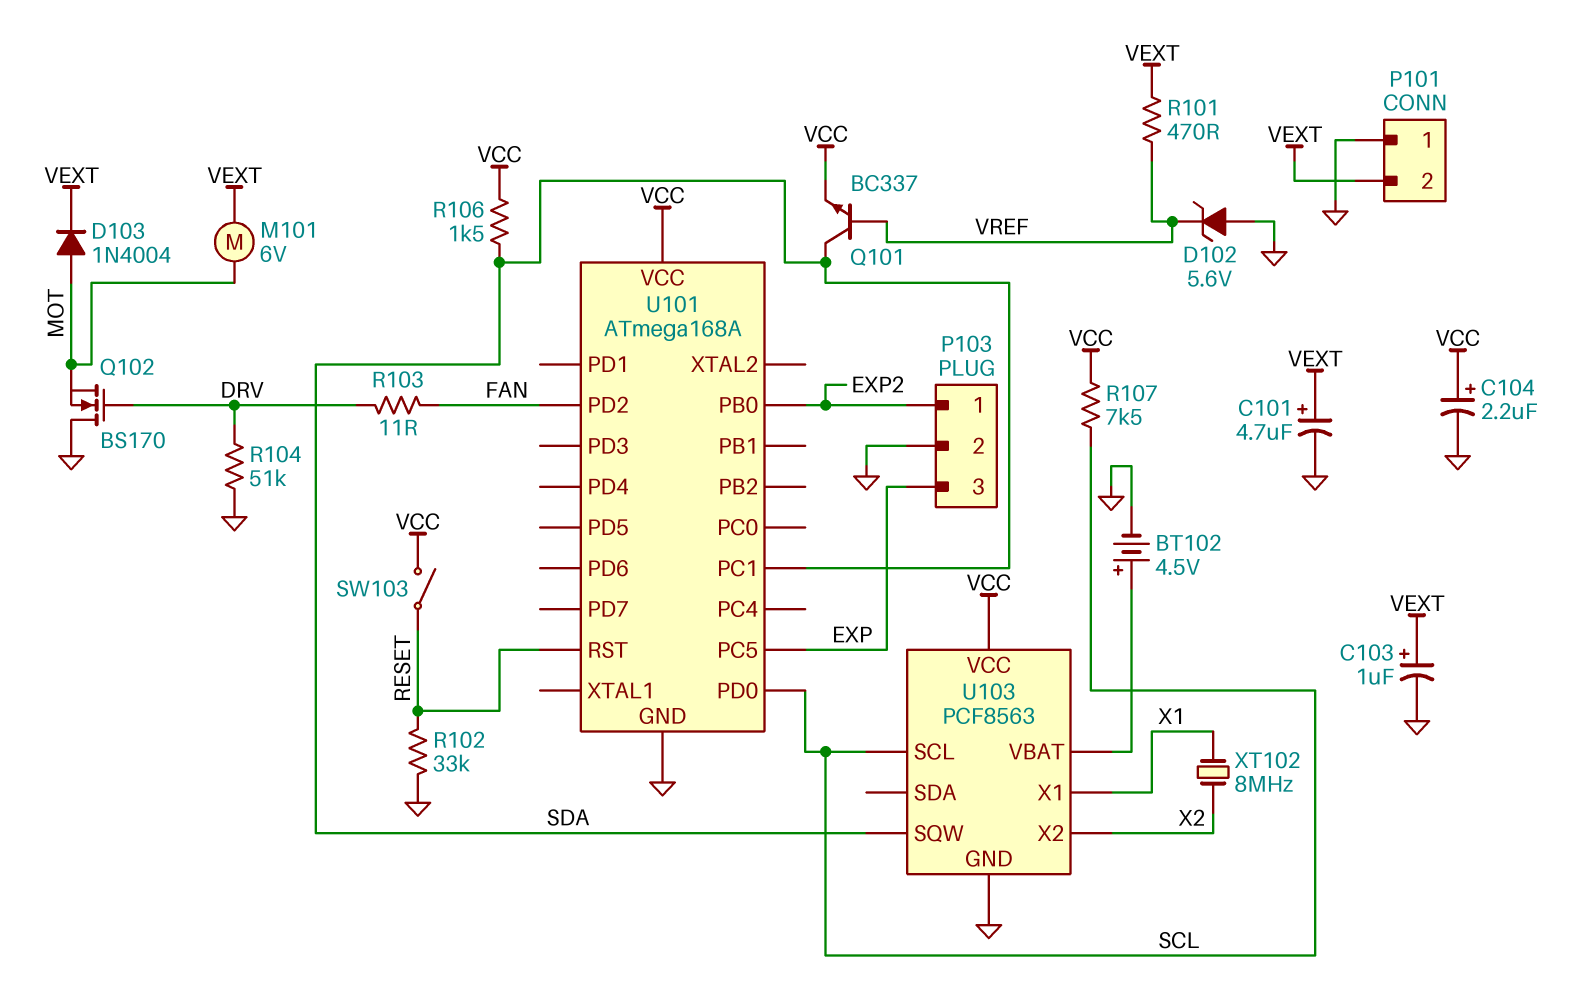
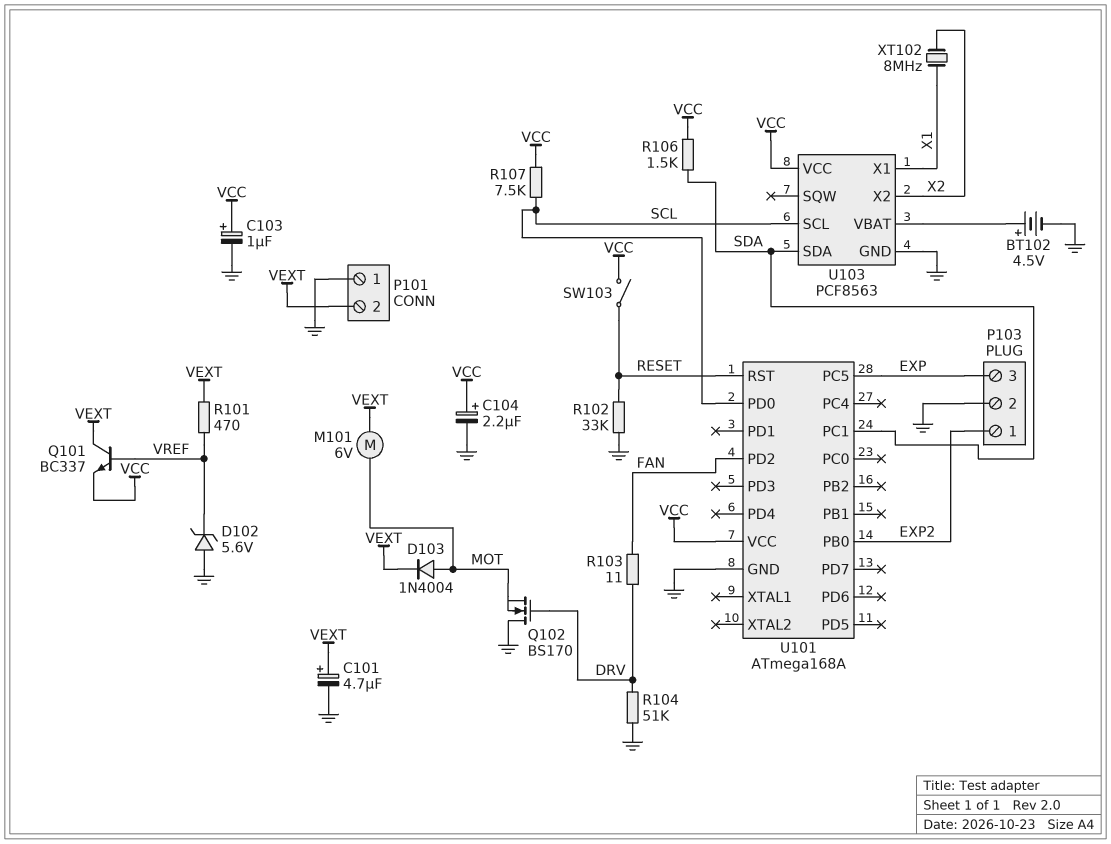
C103: 1uF (plus VEXT, minus GND) -> 1uF (plus VCC, minus GND)
Q101: NPN BC337 (B VREF, C SDA, E VCC) -> NPN BC337 (B VREF, C VEXT, E VCC)
U103 pin SDA: none -> SDA
U103 pin SQW: SDA -> none

